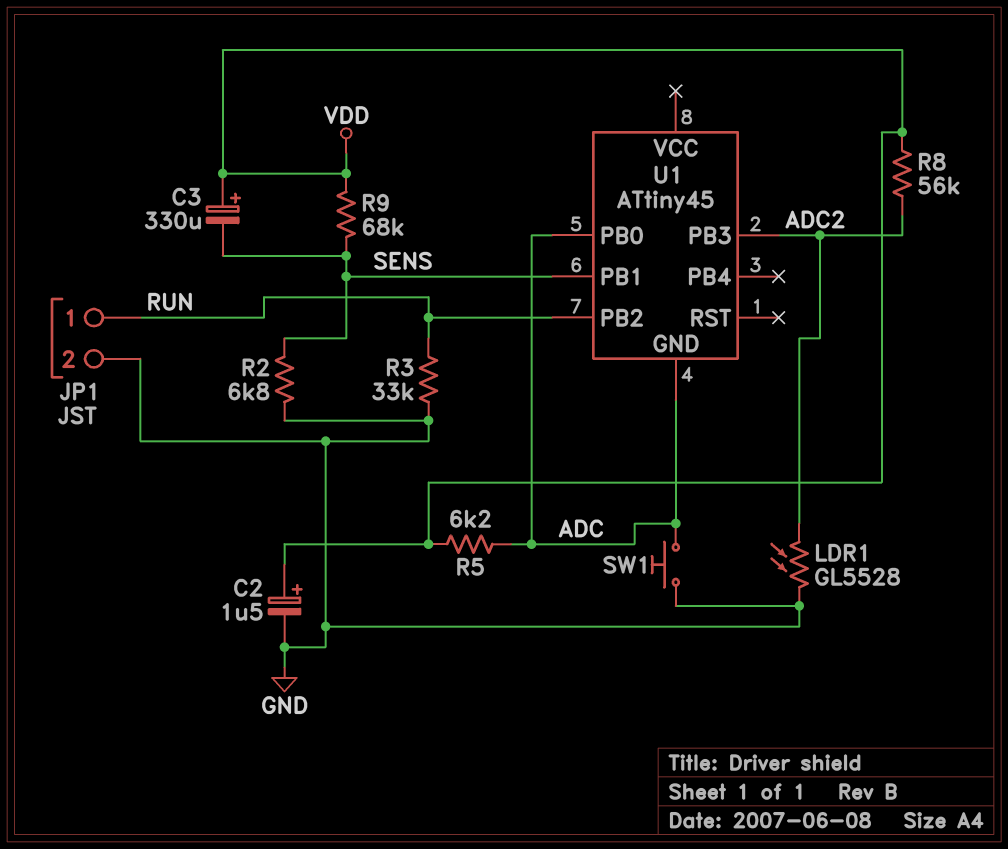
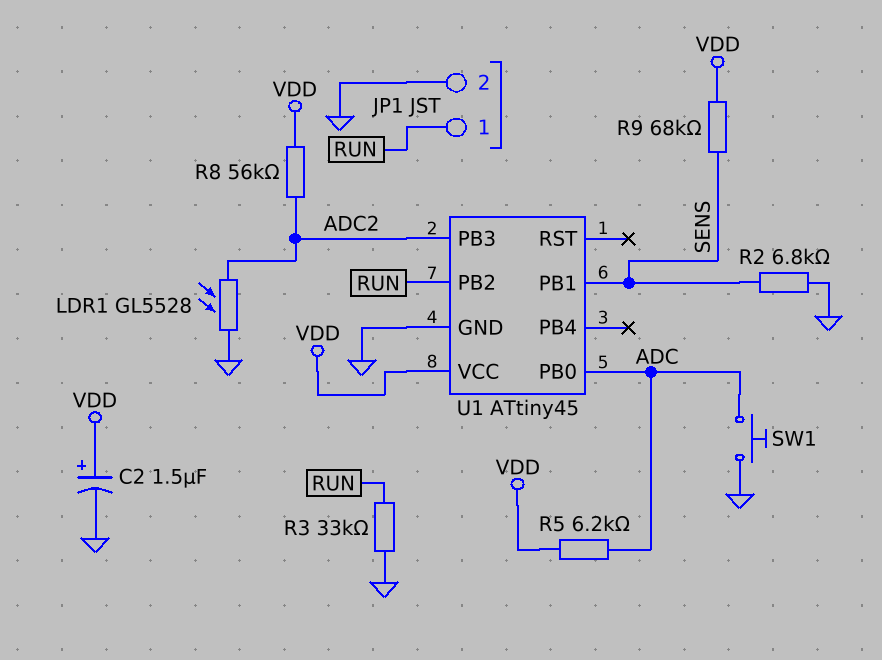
C3: 330uF (plus VDD, minus SENS) -> none
U1 pin GND: ADC -> GND
U1 pin VCC: none -> VDD

